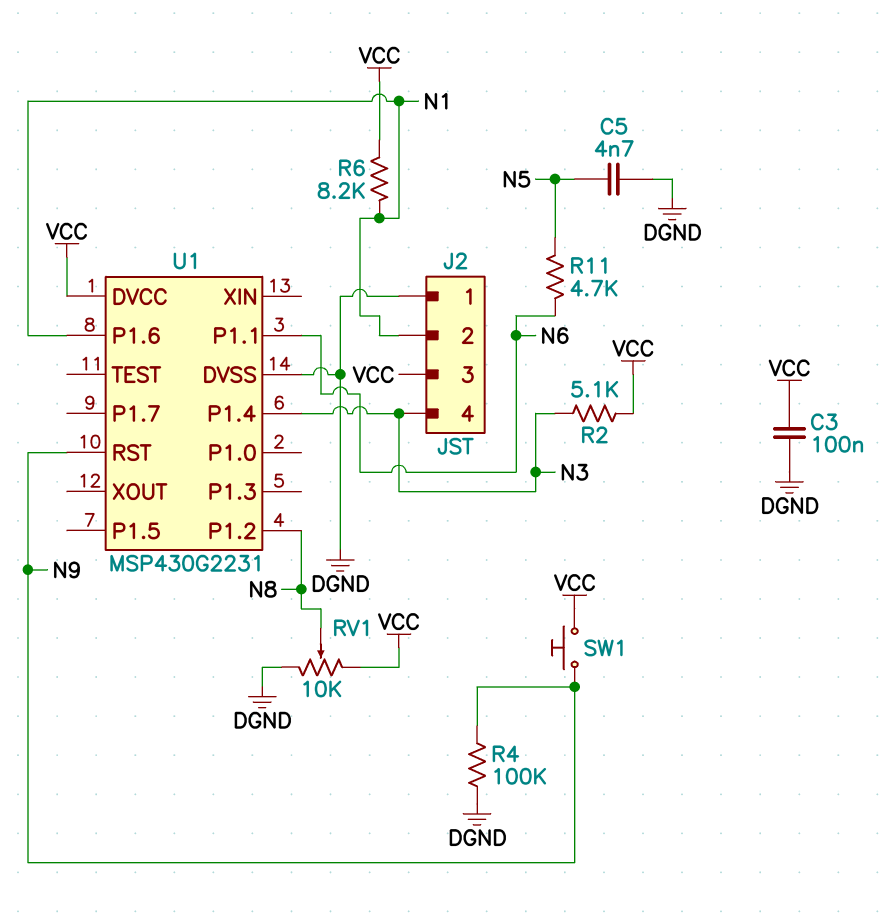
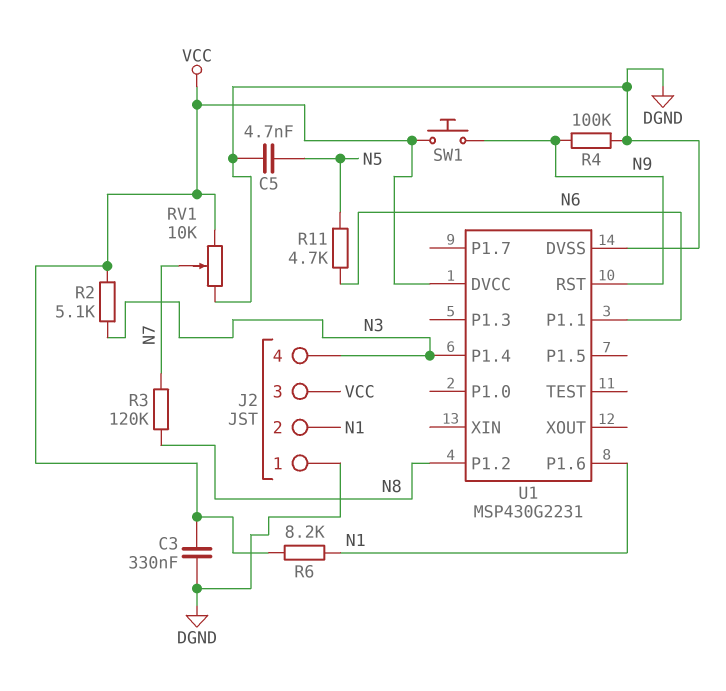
C3: 100nF (DGND, VCC) -> 330nF (DGND, VCC)
R3: none -> 120k (N7, N8)
RV1: 10k (DGND, VCC, wiper N8) -> 10k (DGND, VCC, wiper N7)

